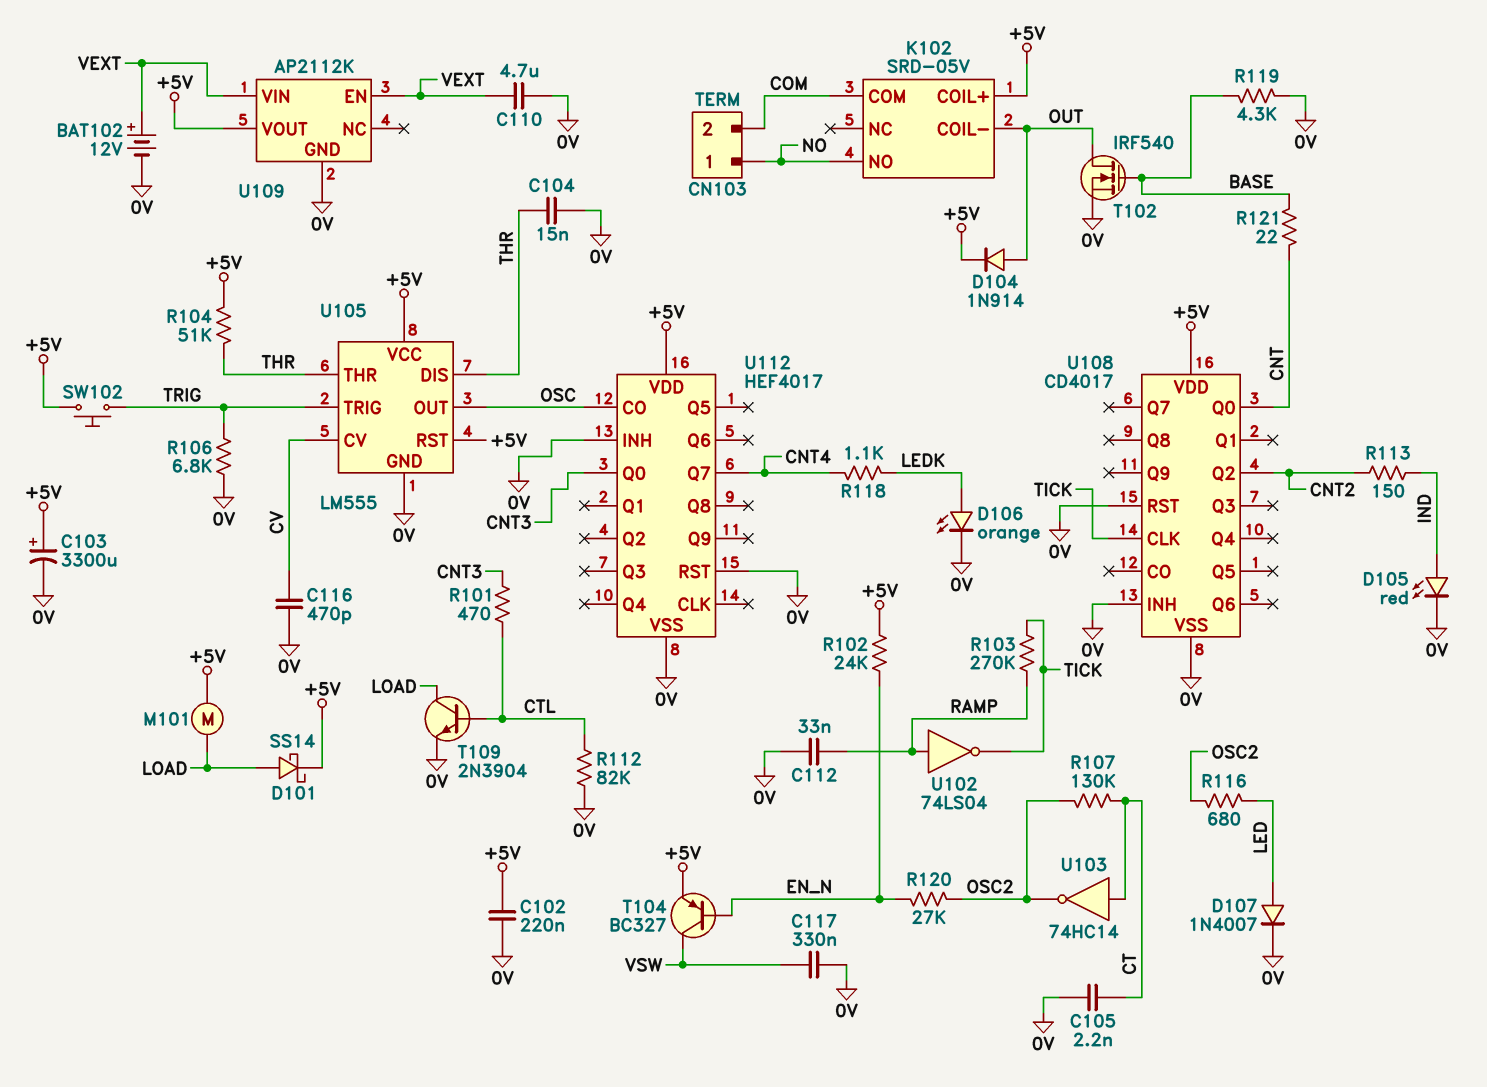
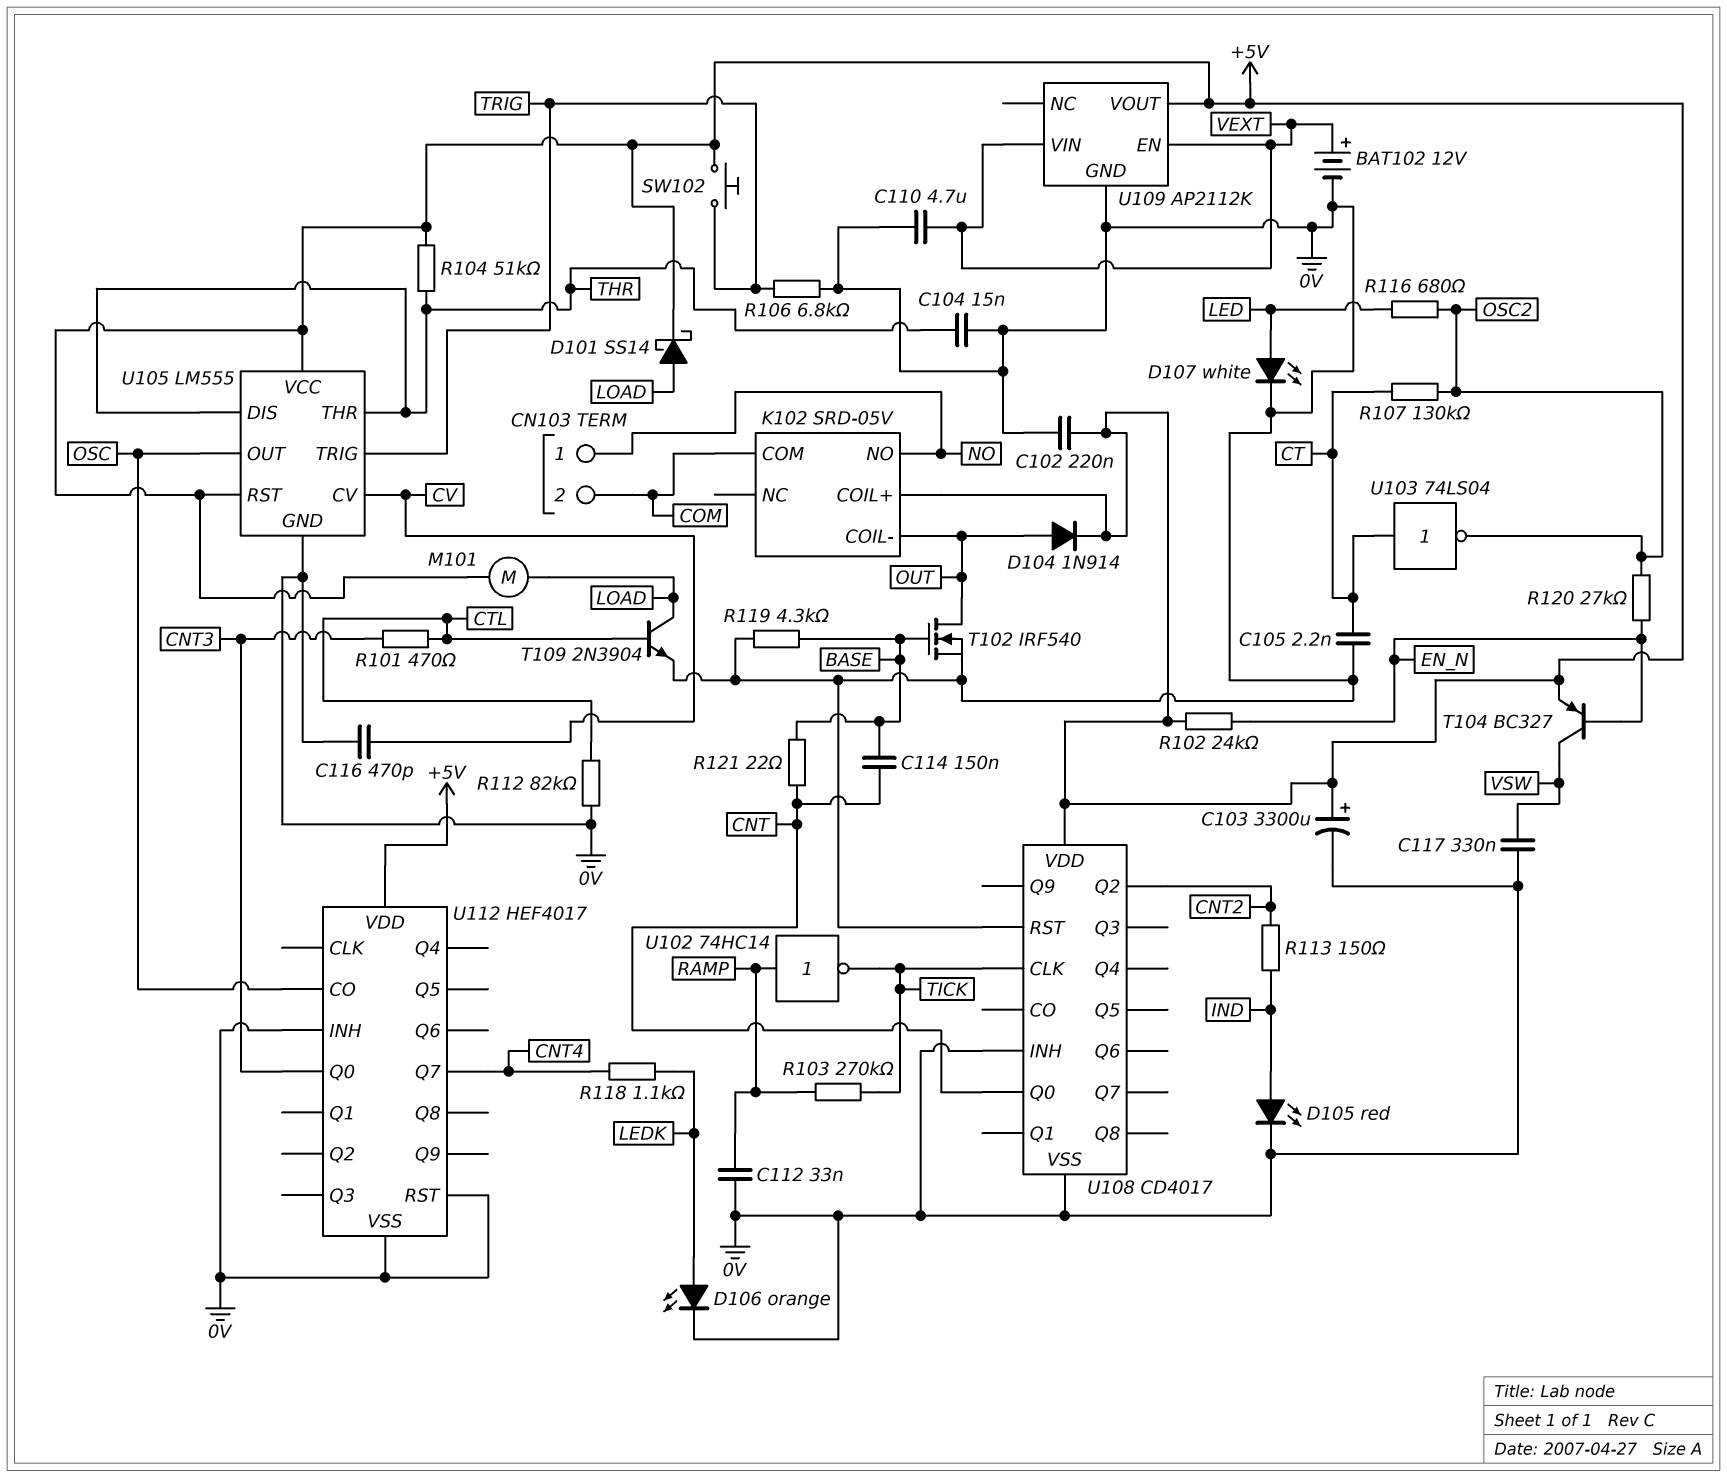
C114: none -> 150nF (BASE, CNT)
D107: diode 1N4007 (A LED, K 0V) -> LED white (A LED, K 0V)
U102: NOT 74LS04 (in RAMP, out TICK) -> NOT 74HC14 (in RAMP, out TICK)
U103: NOT 74HC14 (in CT, out OSC2) -> NOT 74LS04 (in CT, out OSC2)

